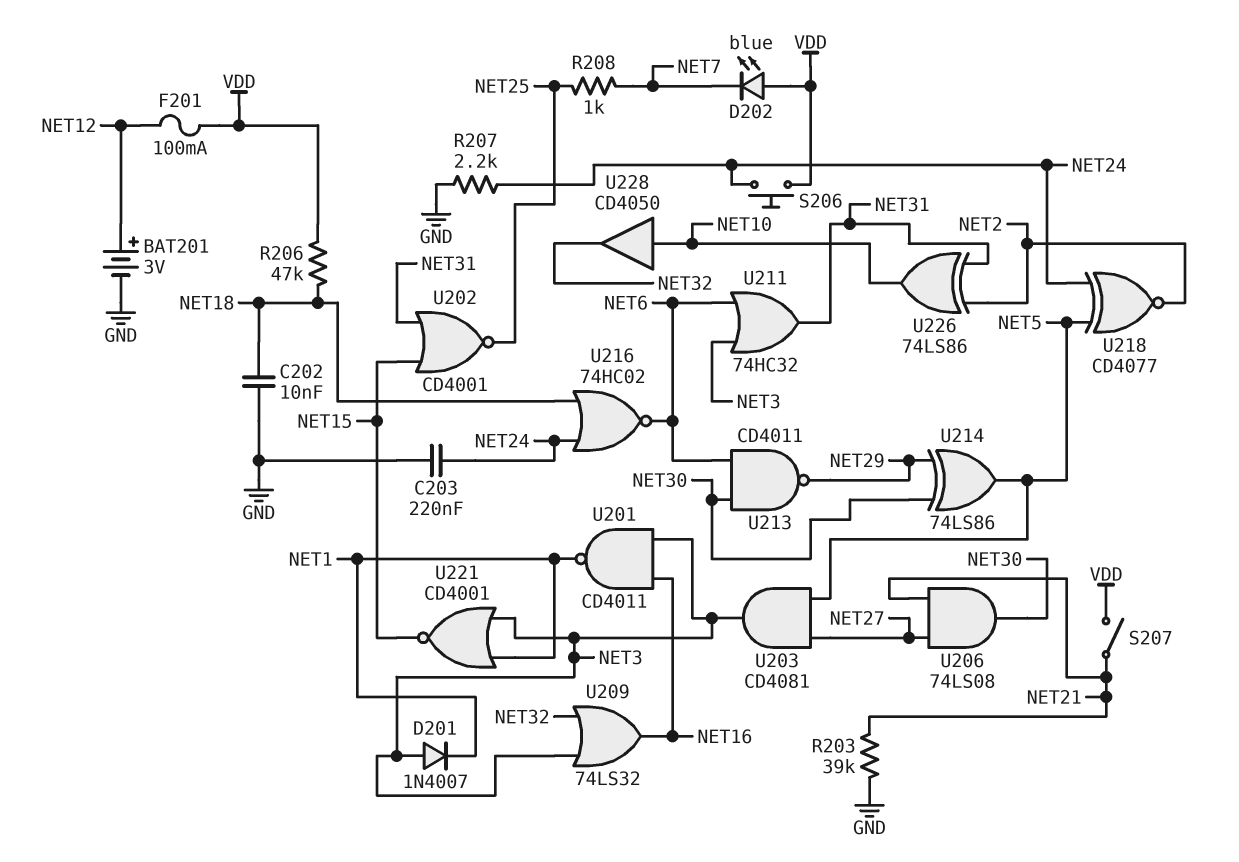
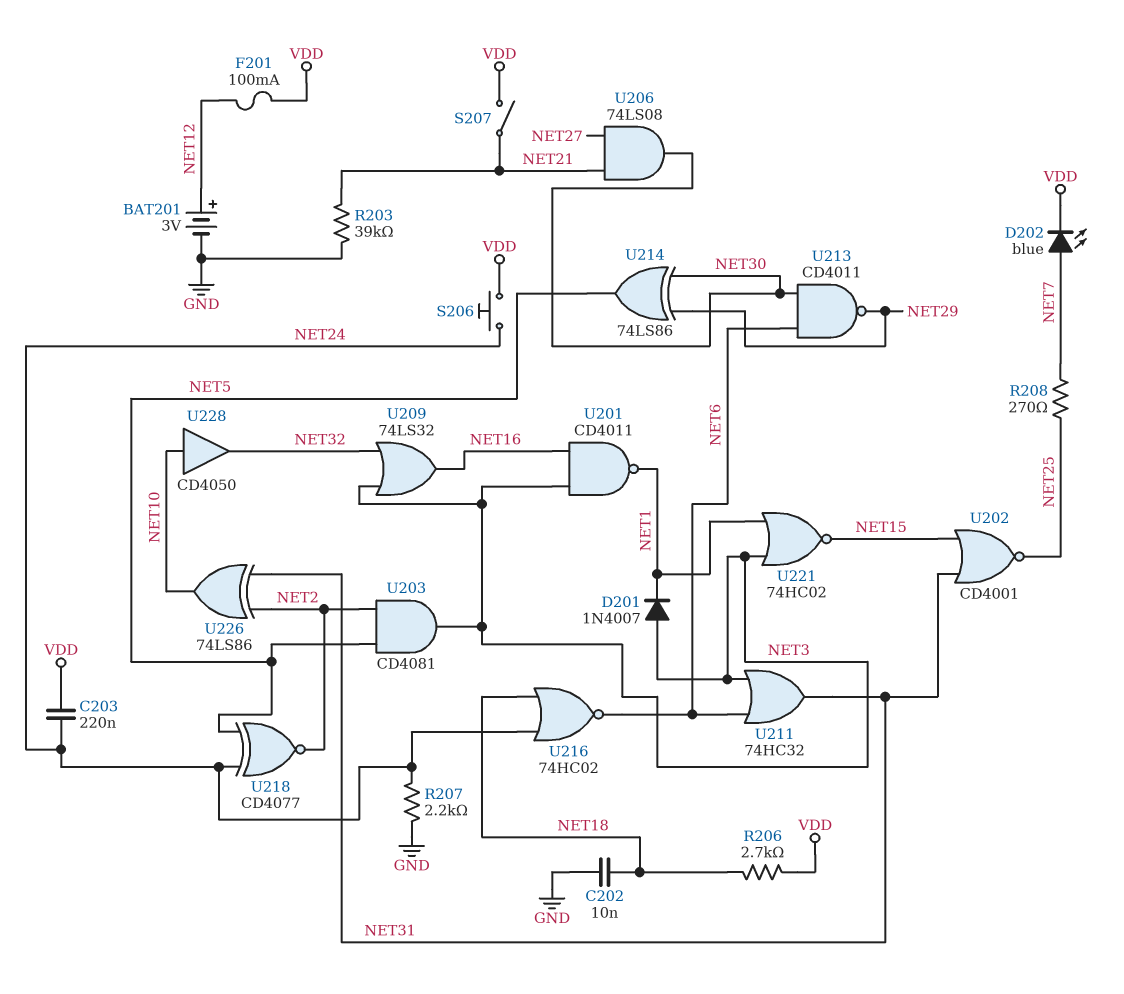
C203: 220nF (GND, NET24) -> 220nF (NET24, VDD)
D202: LED blue (A VDD, K NET7) -> LED blue (A NET7, K VDD)
R206: 47k (NET18, VDD) -> 2.7k (NET18, VDD)
R208: 1k (NET7, NET25) -> 270 (NET7, NET25)
U203: AND CD4081 (in NET5, in NET27, out NET3) -> AND CD4081 (in NET2, in NET5, out NET3)
U221: NOR CD4001 (in NET1, in NET3, out NET15) -> NOR 74HC02 (in NET1, in NET3, out NET15)

